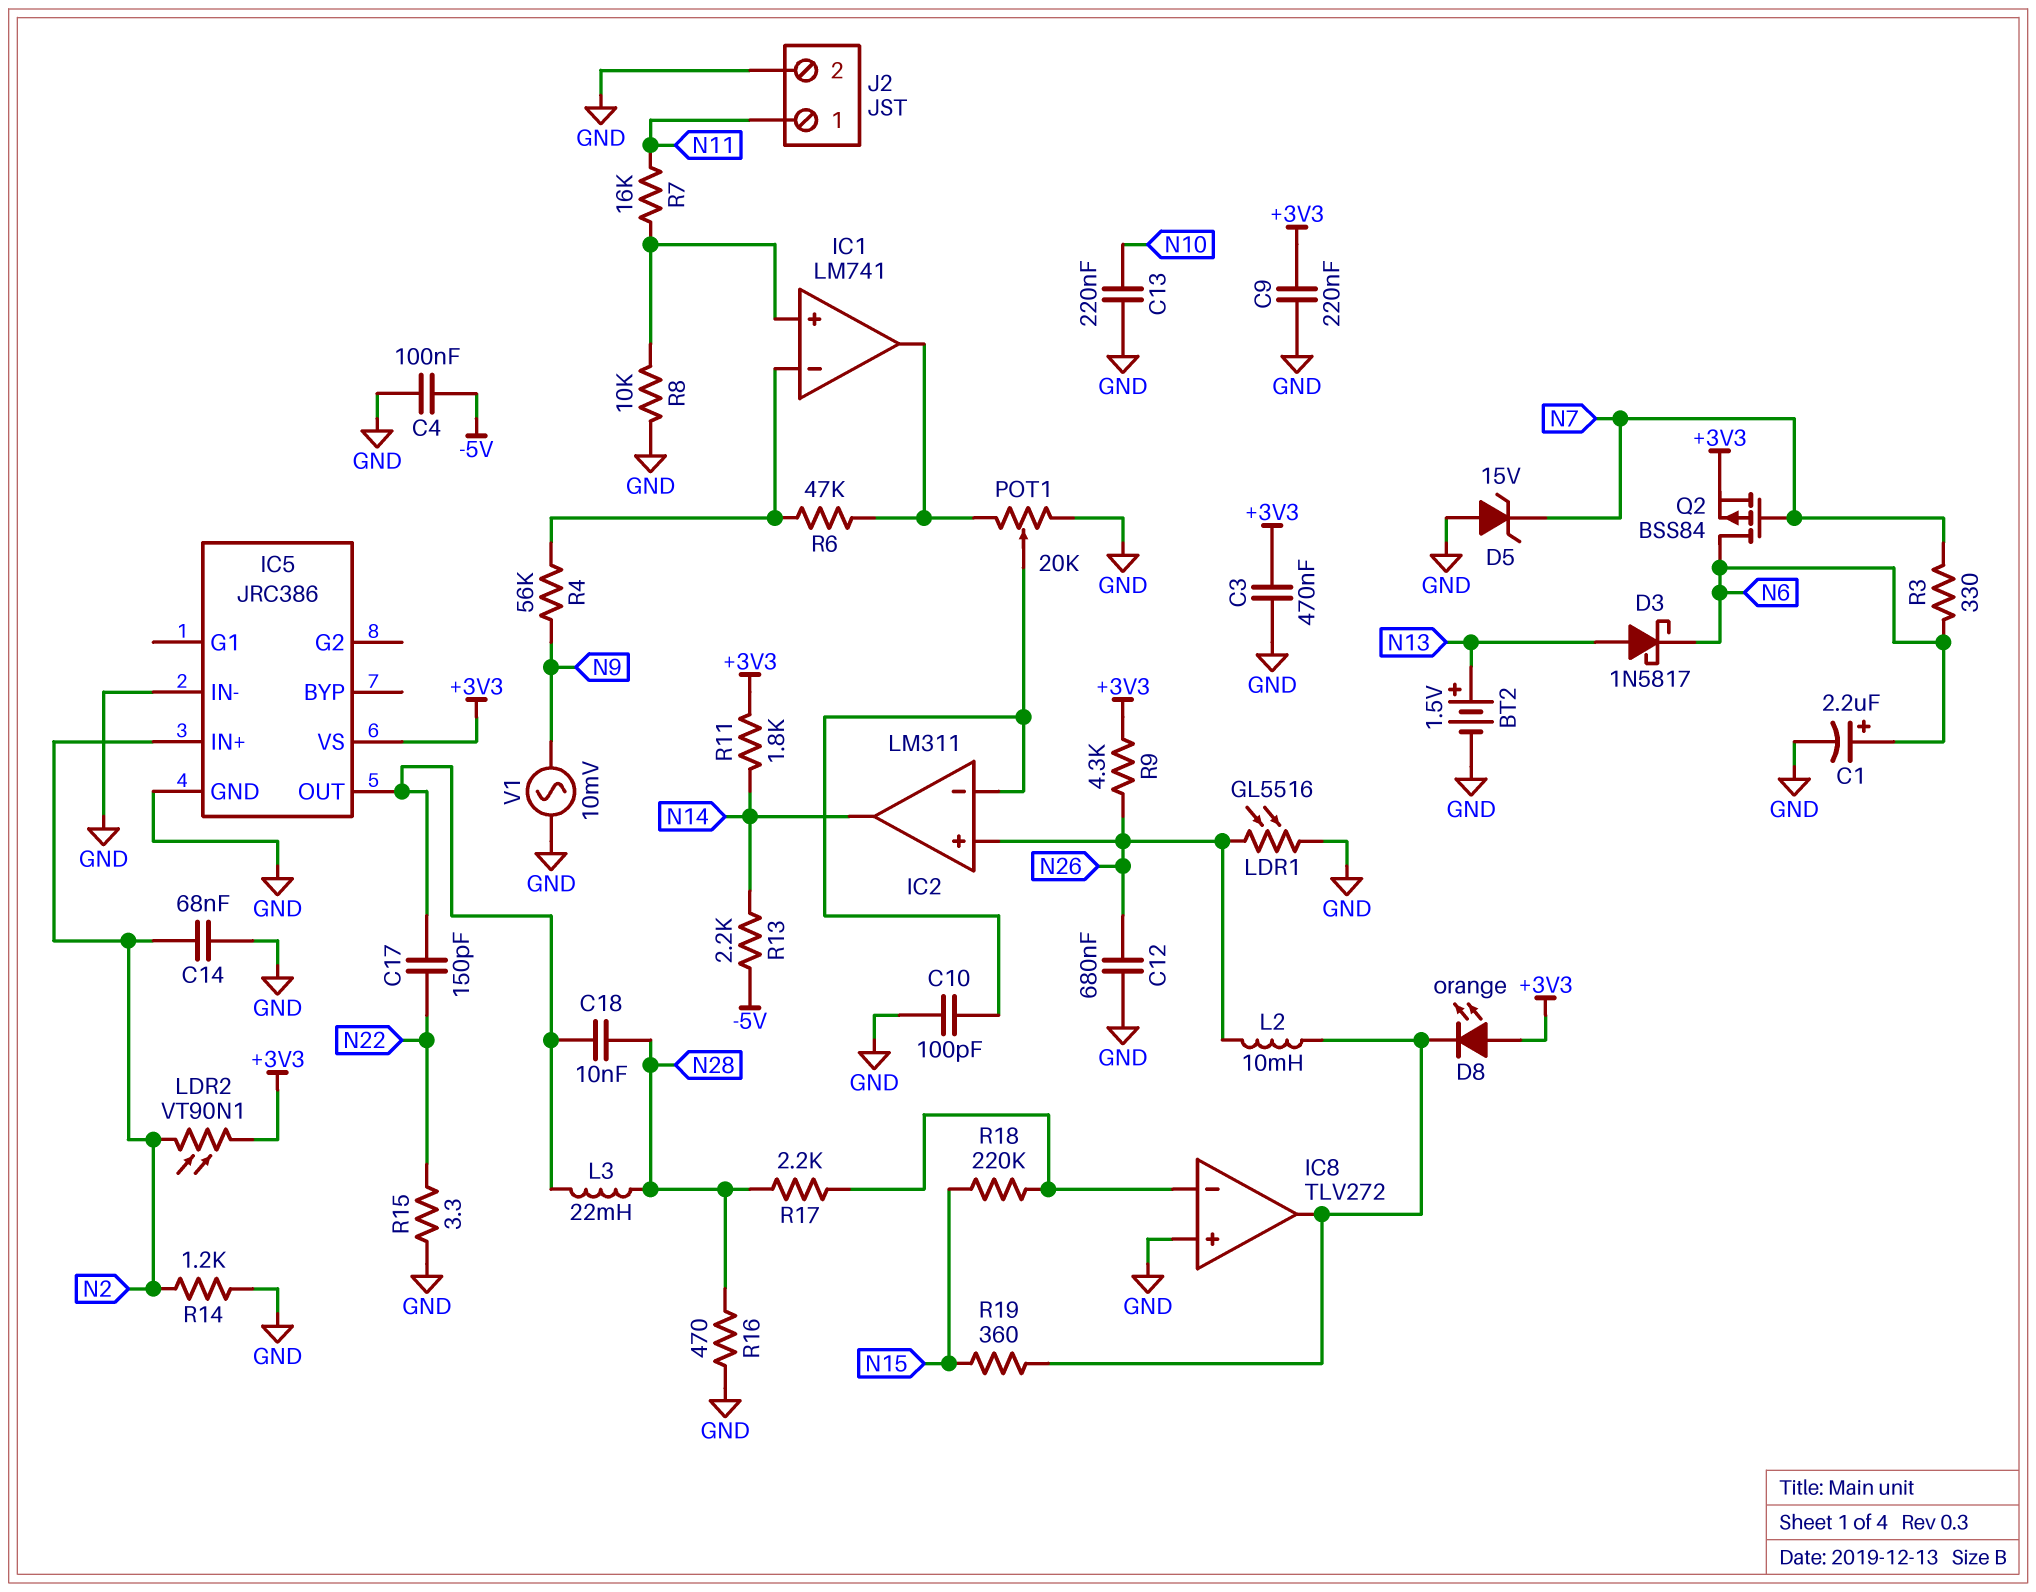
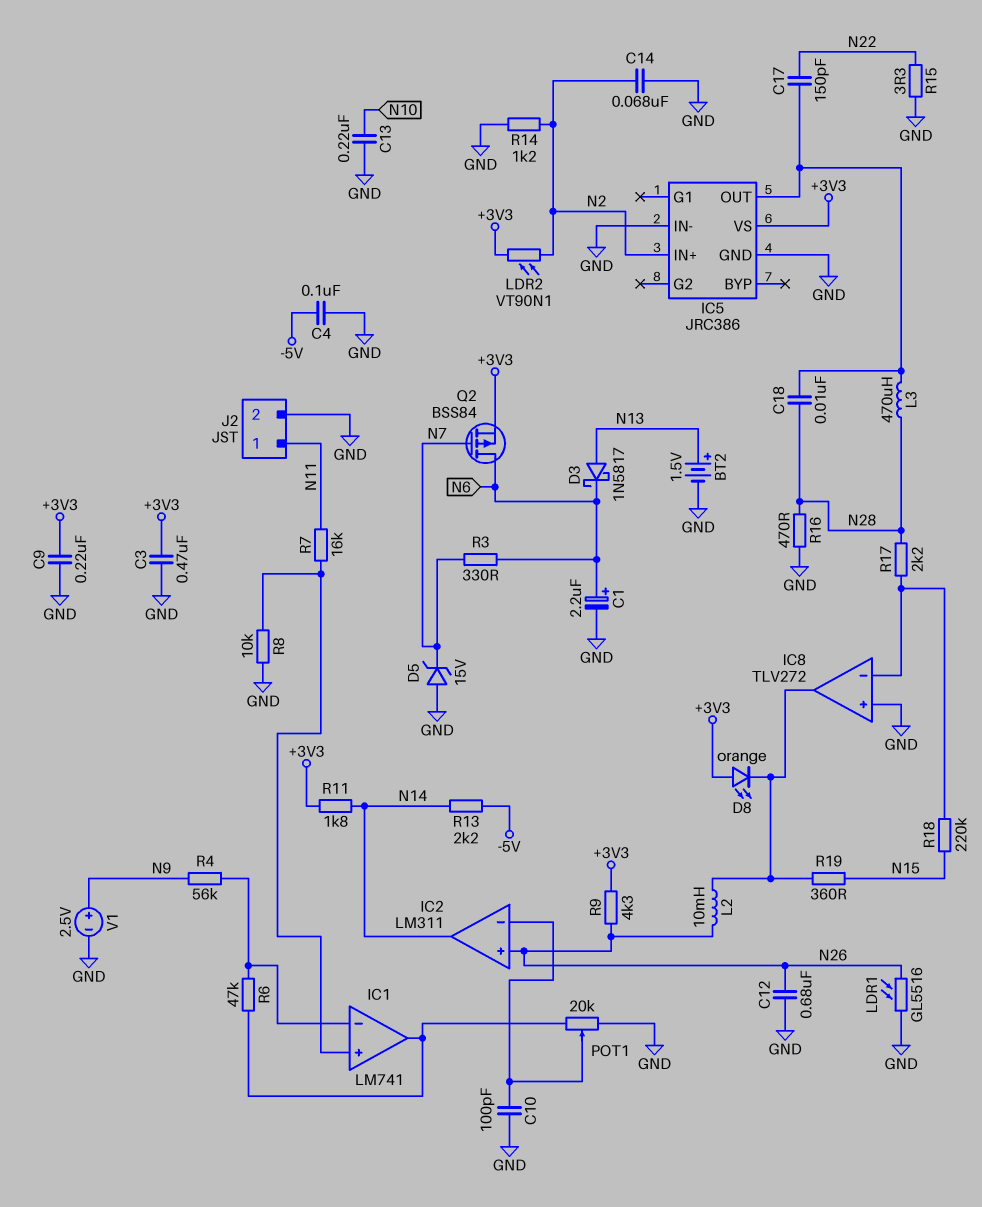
L3: 22mH (IC5/OUT, N28) -> 470uH (IC5/OUT, N28)
V1: AC 10mV (GND, N9) -> 2.5V (plus N9, minus GND)

